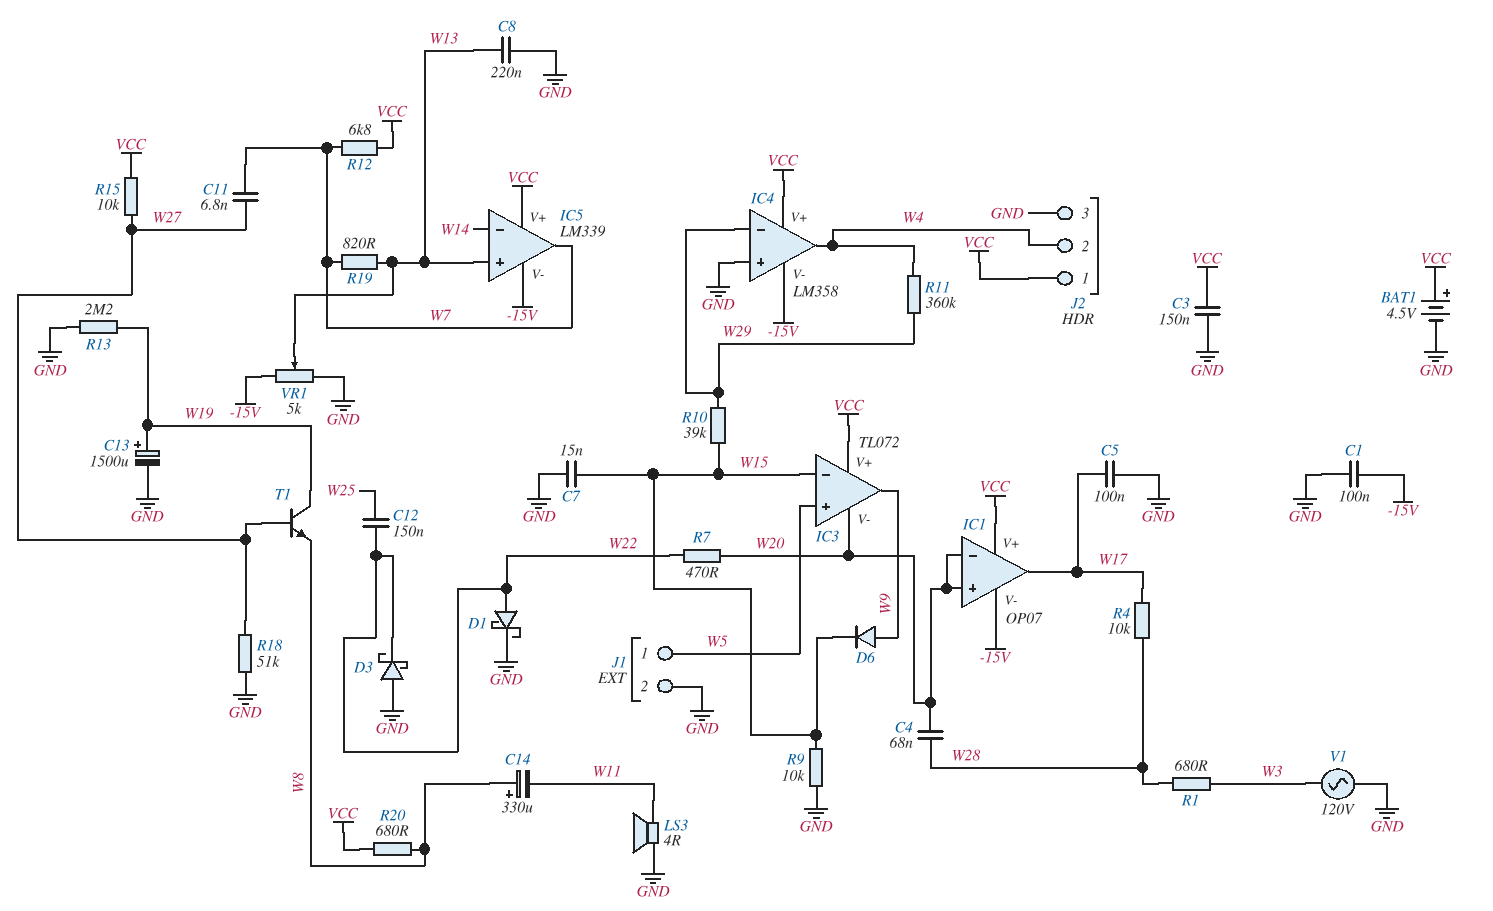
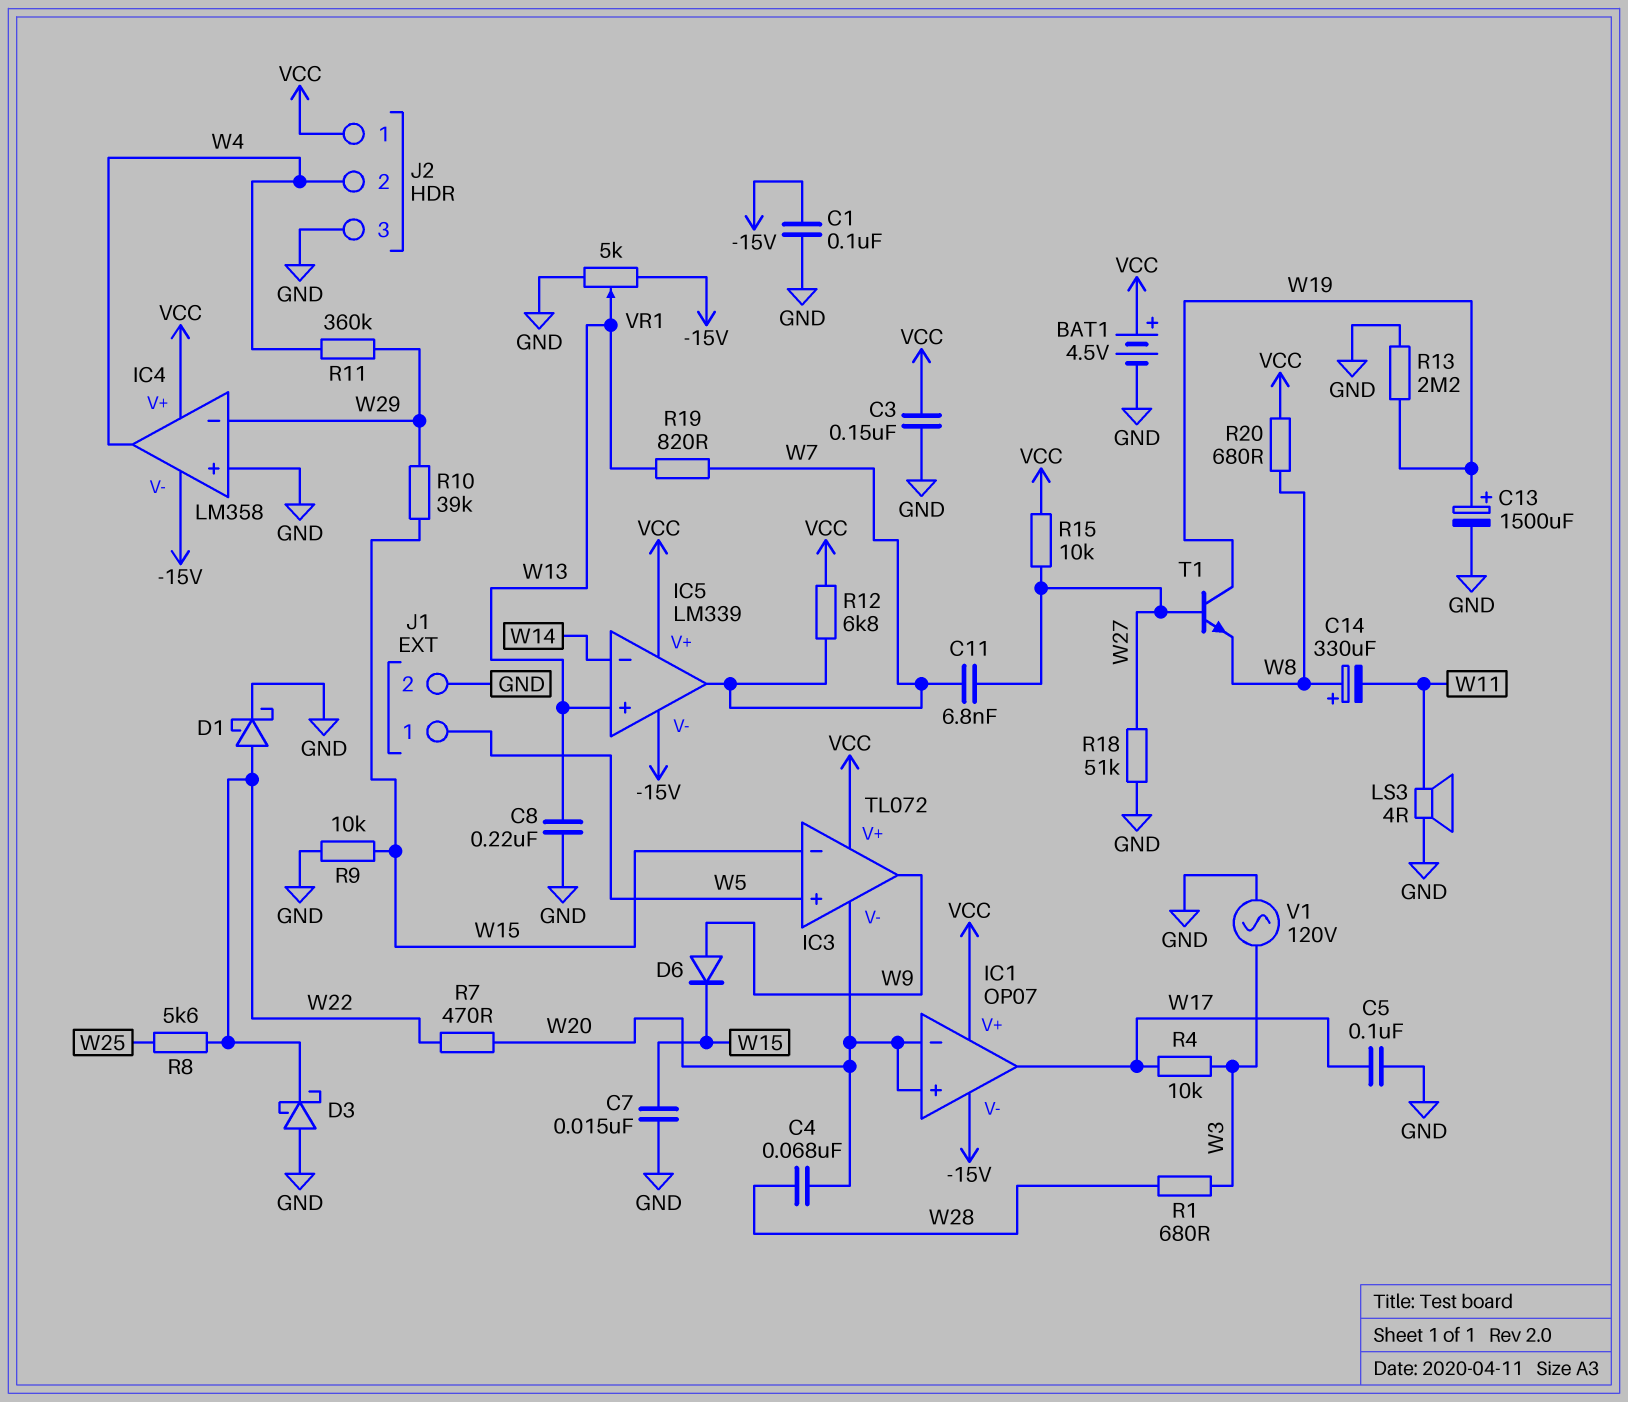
C12: 150nF (W22, W25) -> none
R4: 10k (W17, W28) -> 10k (W3, W17)
R8: none -> 5.6k (W22, W25)

